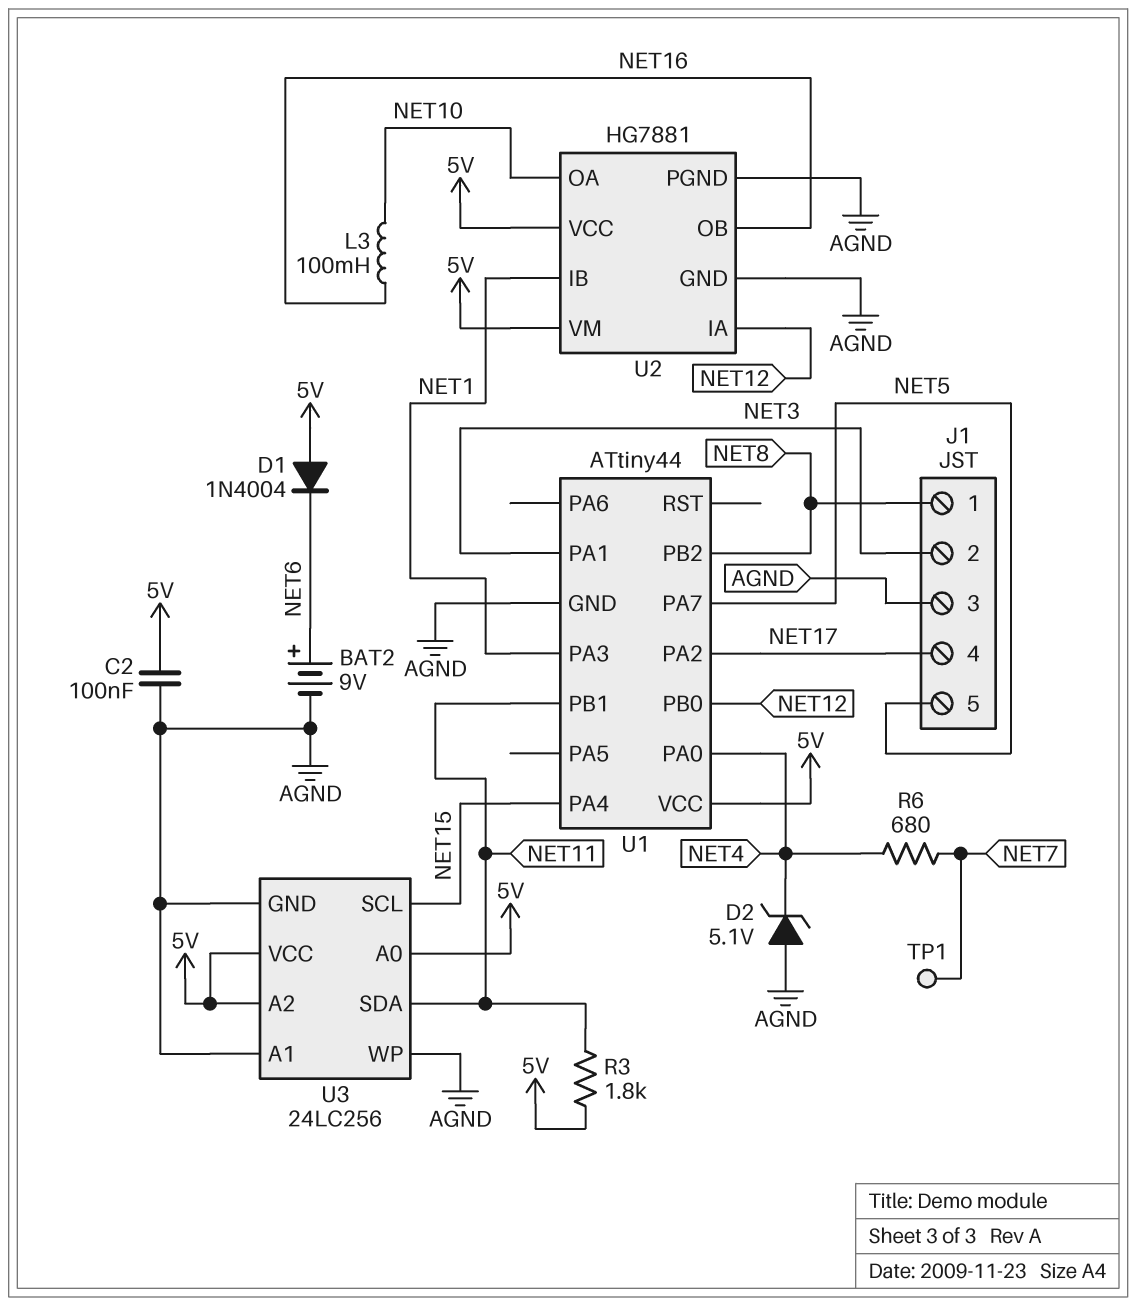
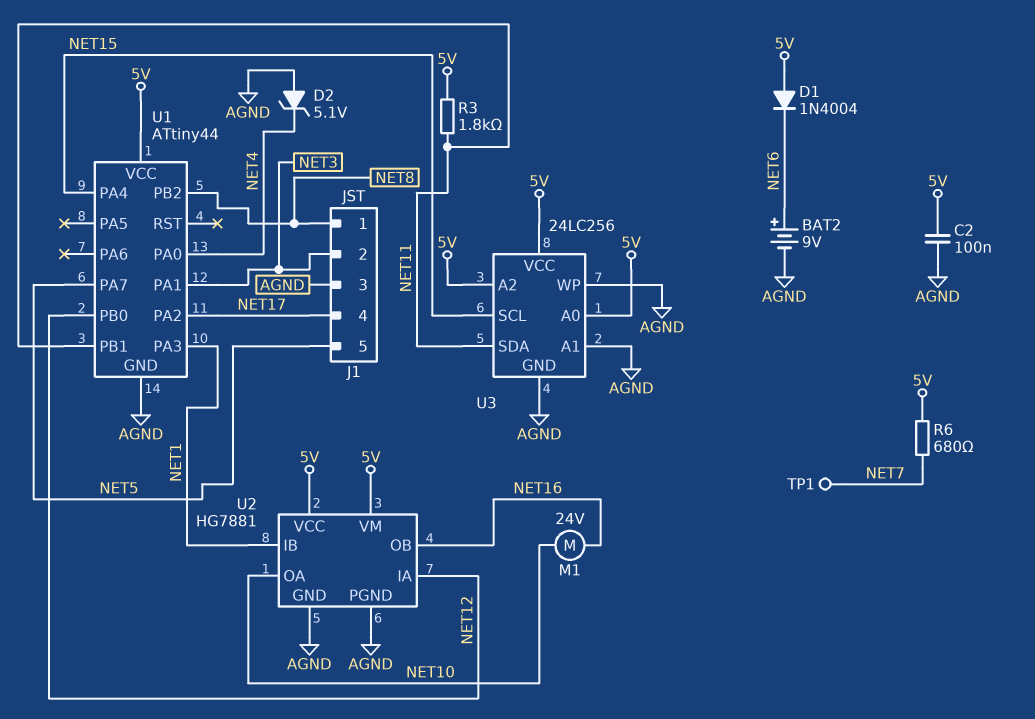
L3: 100mH (NET10, NET16) -> none
M1: none -> motor 24V (NET10, NET16)
R6: 680 (NET4, NET7) -> 680 (5V, NET7)

